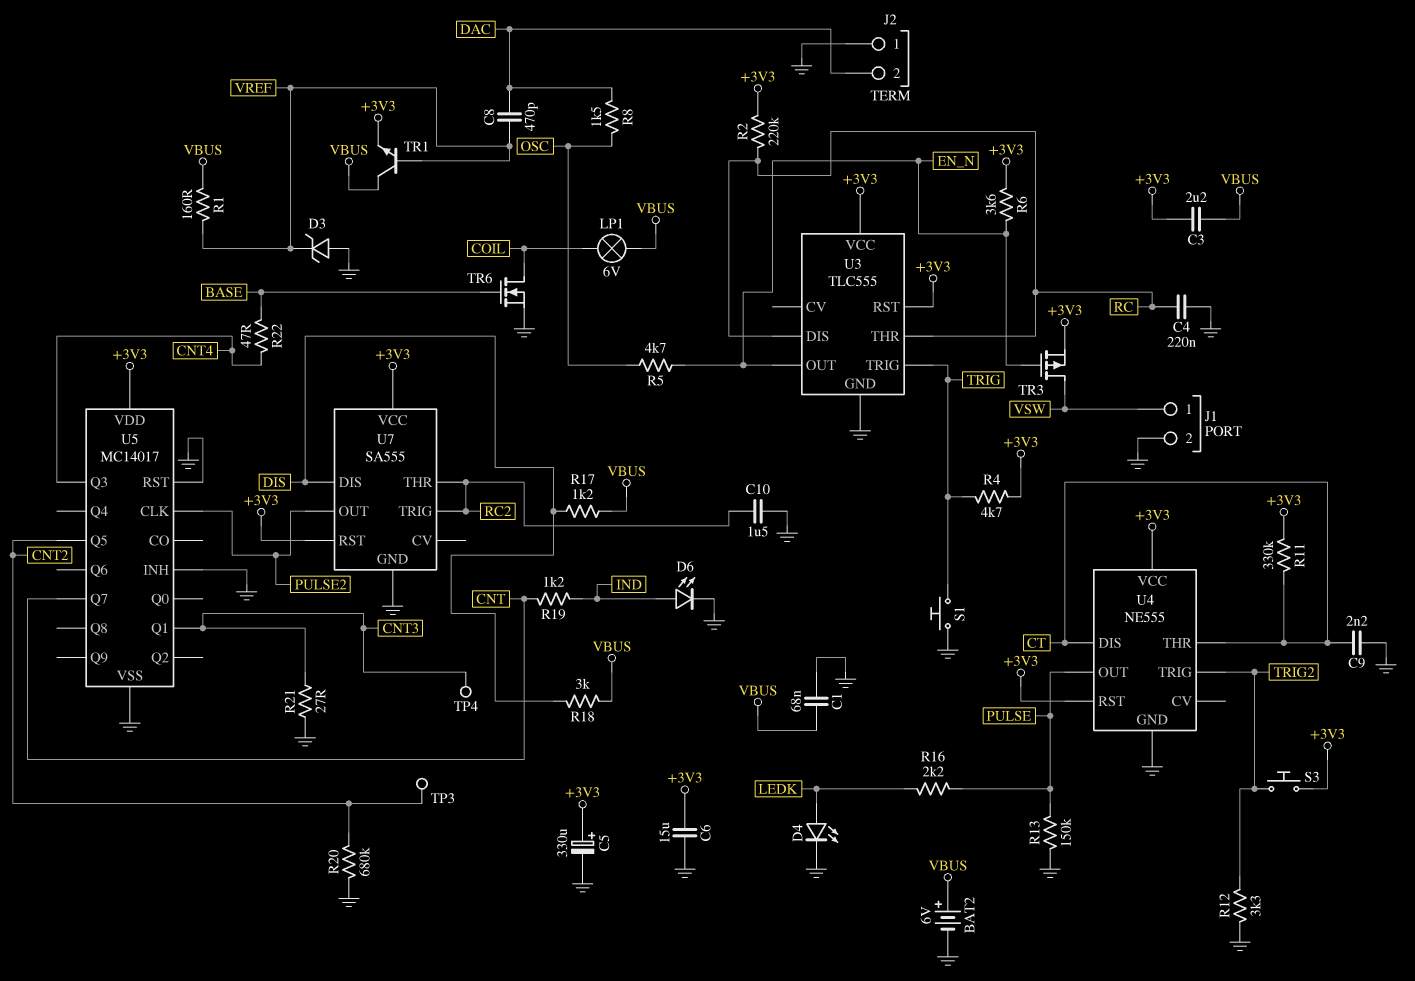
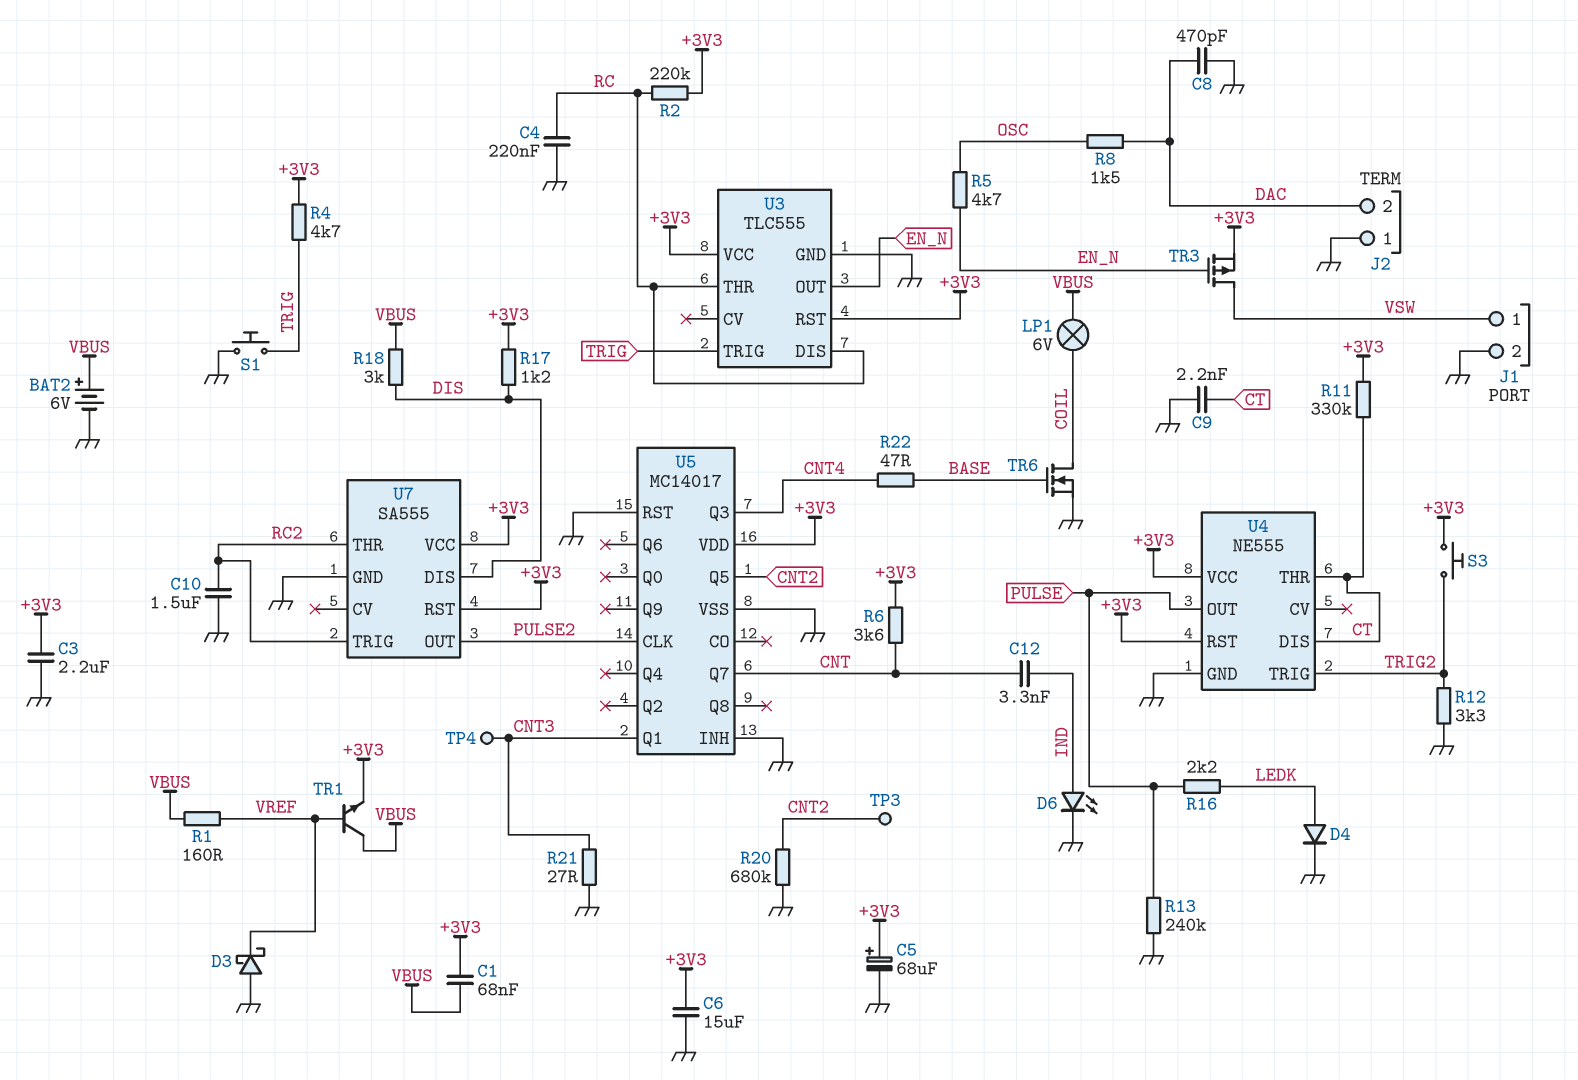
C1: 68nF (GND, VBUS) -> 68nF (+3V3, VBUS)
C3: 2.2uF (+3V3, VBUS) -> 2.2uF (+3V3, GND)
C5: 330uF (plus +3V3, minus GND) -> 68uF (plus +3V3, minus GND)
C8: 470pF (DAC, VREF) -> 470pF (DAC, GND)
C12: none -> 3.3nF (CNT, IND)
D3: zener (A GND, K VREF) -> schottky (A GND, K VREF)
D4: LED (A LEDK, K GND) -> diode (A LEDK, K GND)
R6: 3.6k (+3V3, EN_N) -> 3.6k (+3V3, CNT)
R13: 150k (GND, PULSE) -> 240k (GND, PULSE)
R17: 1.2k (DIS, VBUS) -> 1.2k (+3V3, DIS)
R19: 1.2k (CNT, IND) -> none

